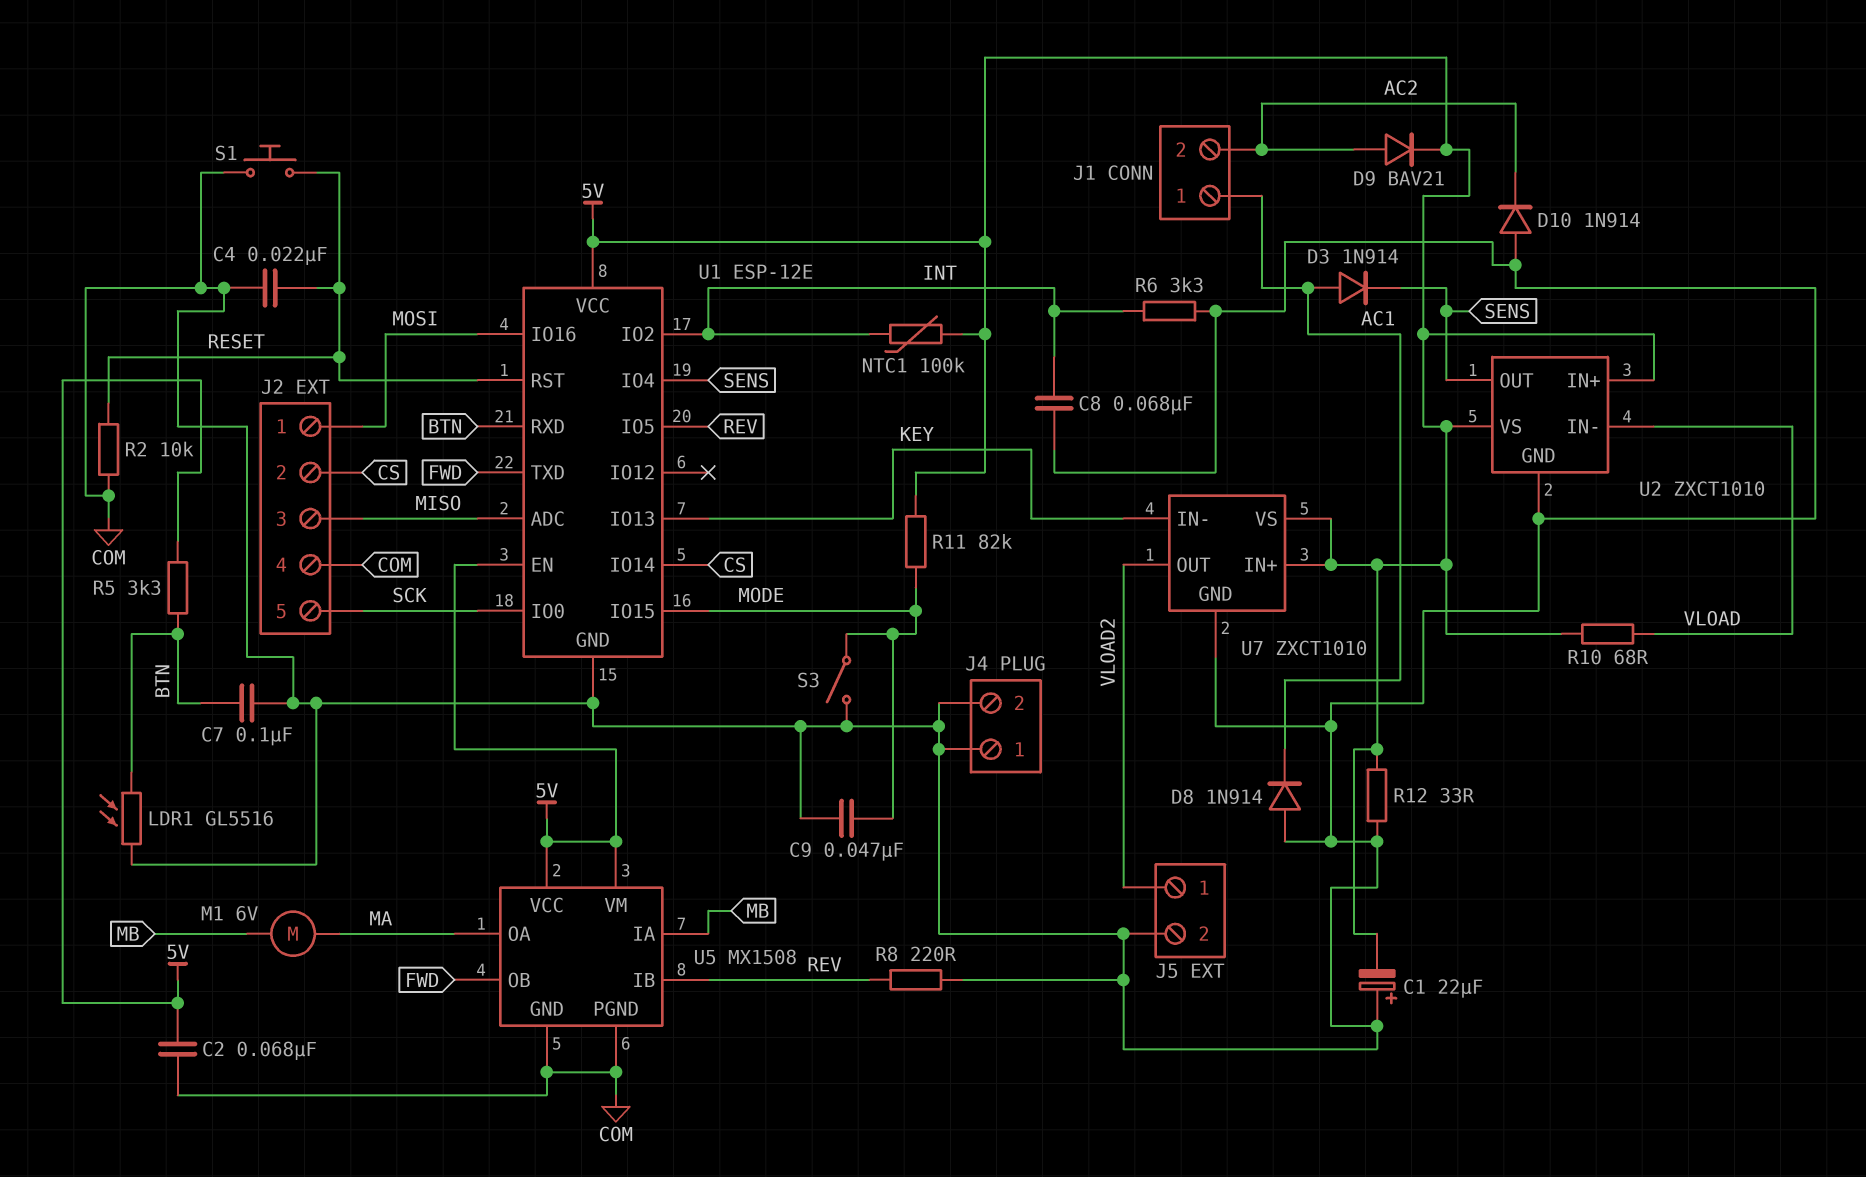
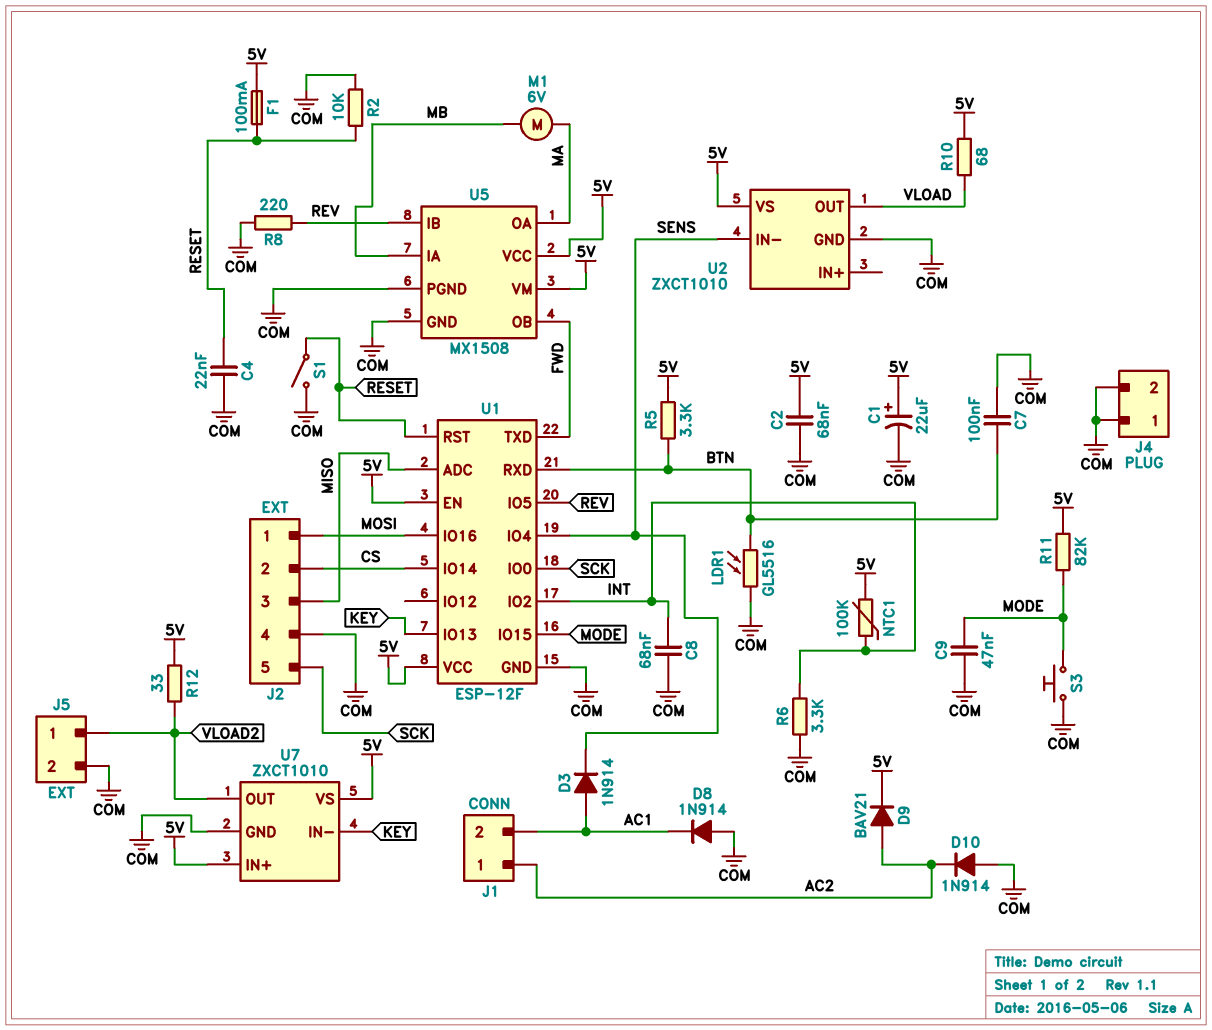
C1: 22uF (plus COM, minus 5V) -> 22uF (plus 5V, minus COM)
F1: none -> 100mA (5V, RESET)
J1 pin 1: AC1 -> AC2
J1 pin 2: AC2 -> AC1
R12: 33 (5V, COM) -> 33 (5V, VLOAD2)
S1: button (COM, RESET) -> switch (COM, RESET)
S3: switch (COM, MODE) -> button (COM, MODE)
U1: ESP-12E -> ESP-12F
U2 pin IN+: 5V -> none
U2 pin IN-: VLOAD -> SENS
U2 pin OUT: SENS -> VLOAD

